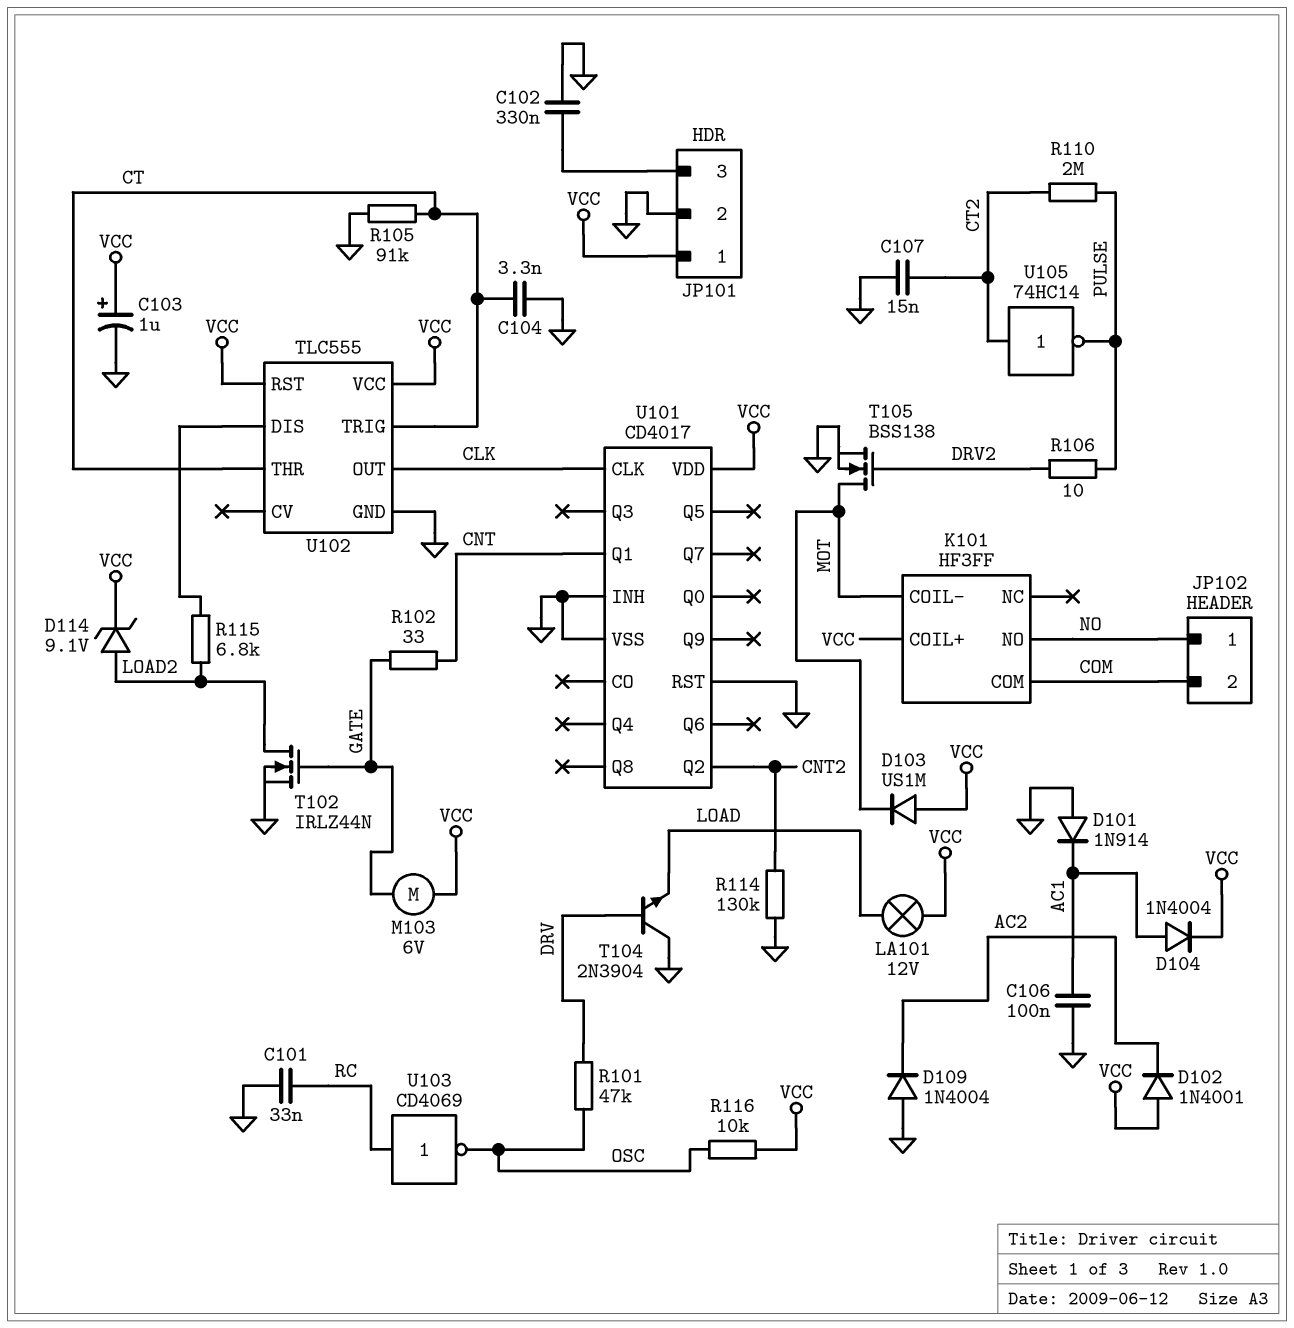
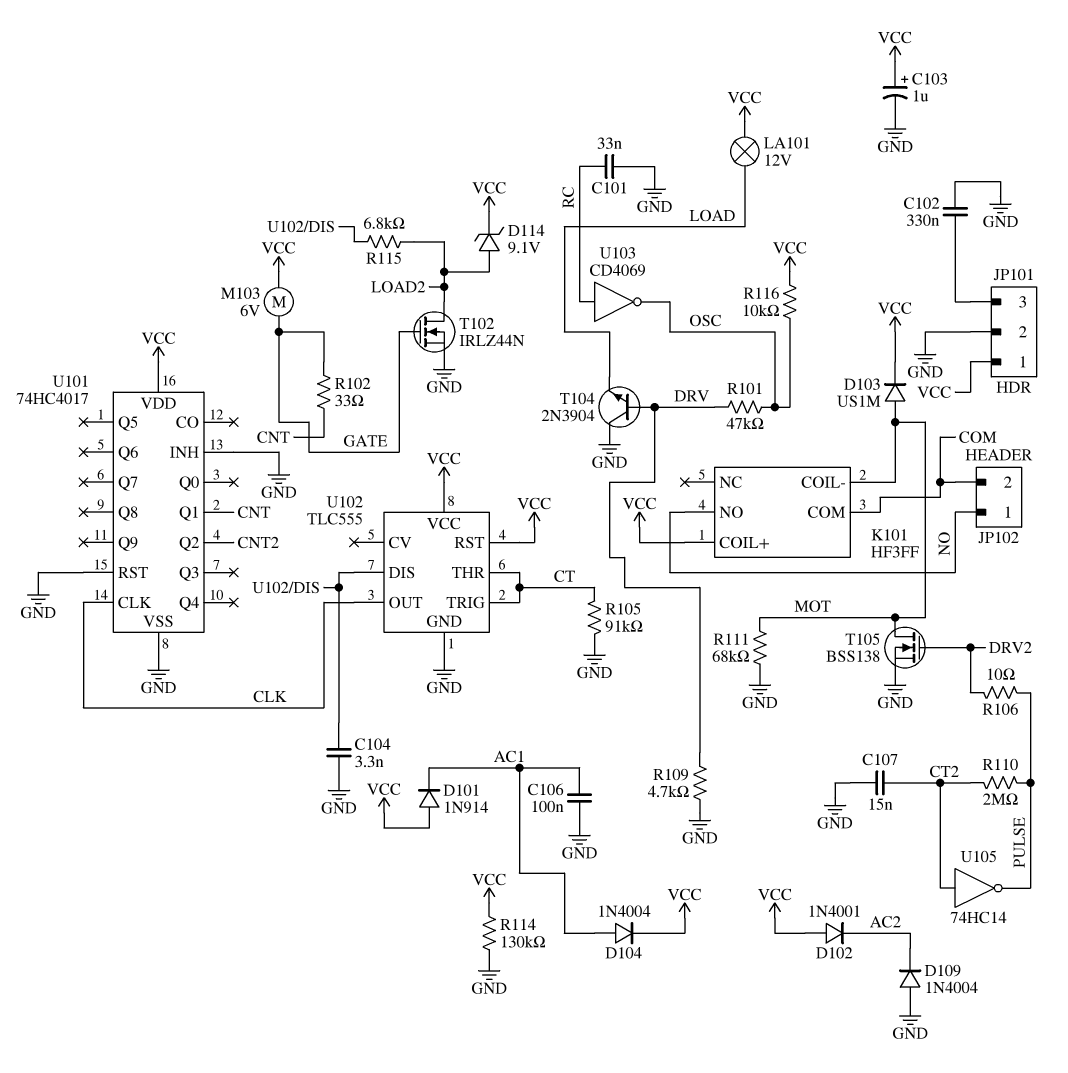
C104: 3.3nF (CT, GND) -> 3.3nF (GND, U102/DIS)
D101: diode 1N914 (A GND, K AC1) -> diode 1N914 (A VCC, K AC1)
D103: diode US1M (A VCC, K MOT) -> diode US1M (A MOT, K VCC)
R109: none -> 4.7k (DRV, GND)
R111: none -> 68k (GND, MOT)
R114: 130k (CNT2, GND) -> 130k (GND, VCC)
U101: CD4017 -> 74HC4017

